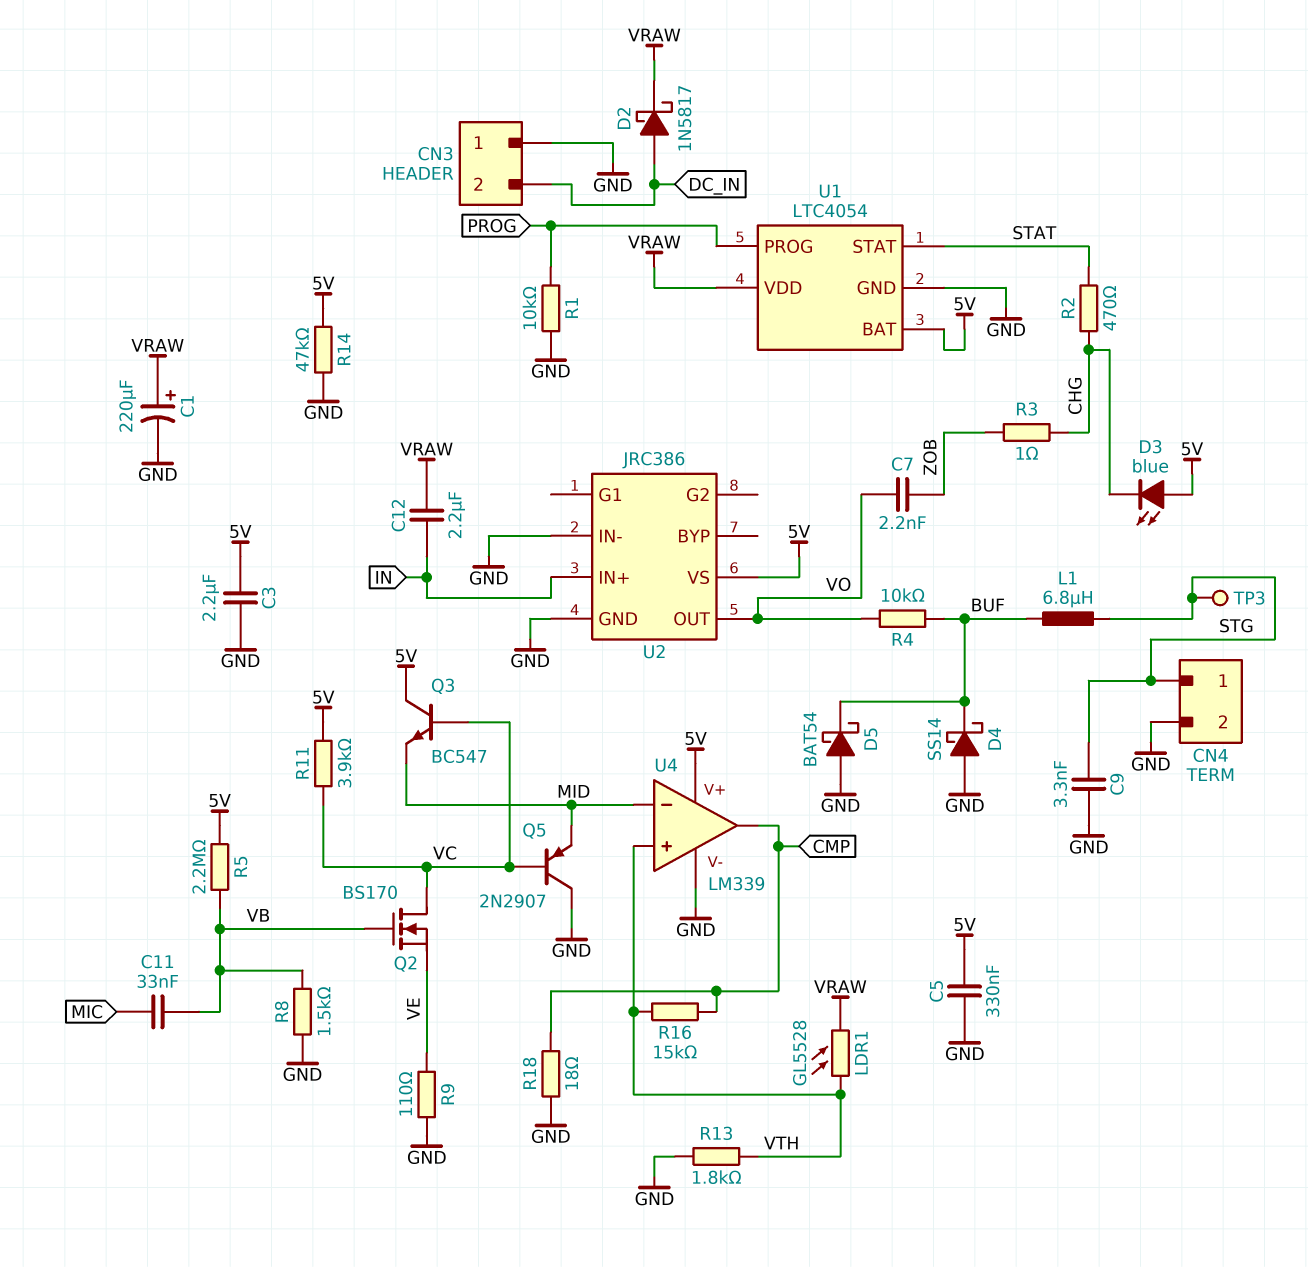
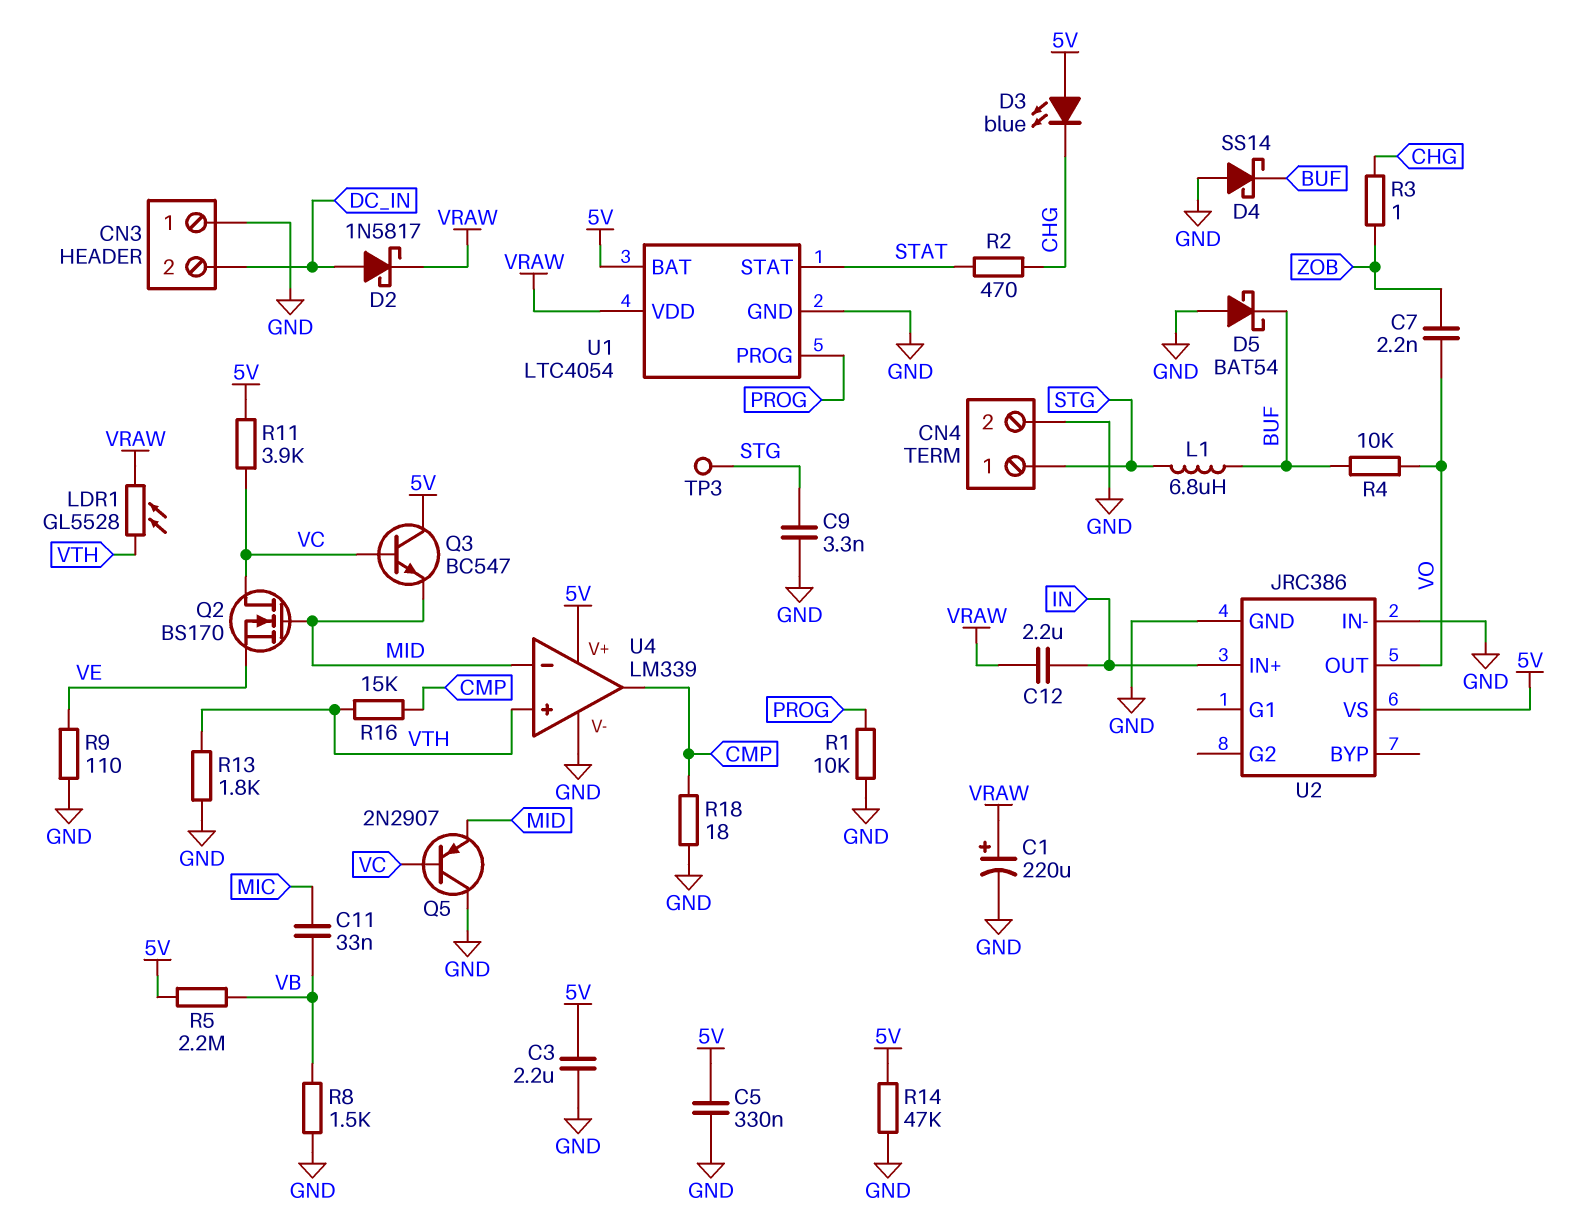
Q2: NMOS BS170 (G VB, D VC, S VE) -> NMOS BS170 (G MID, D VC, S VE)

